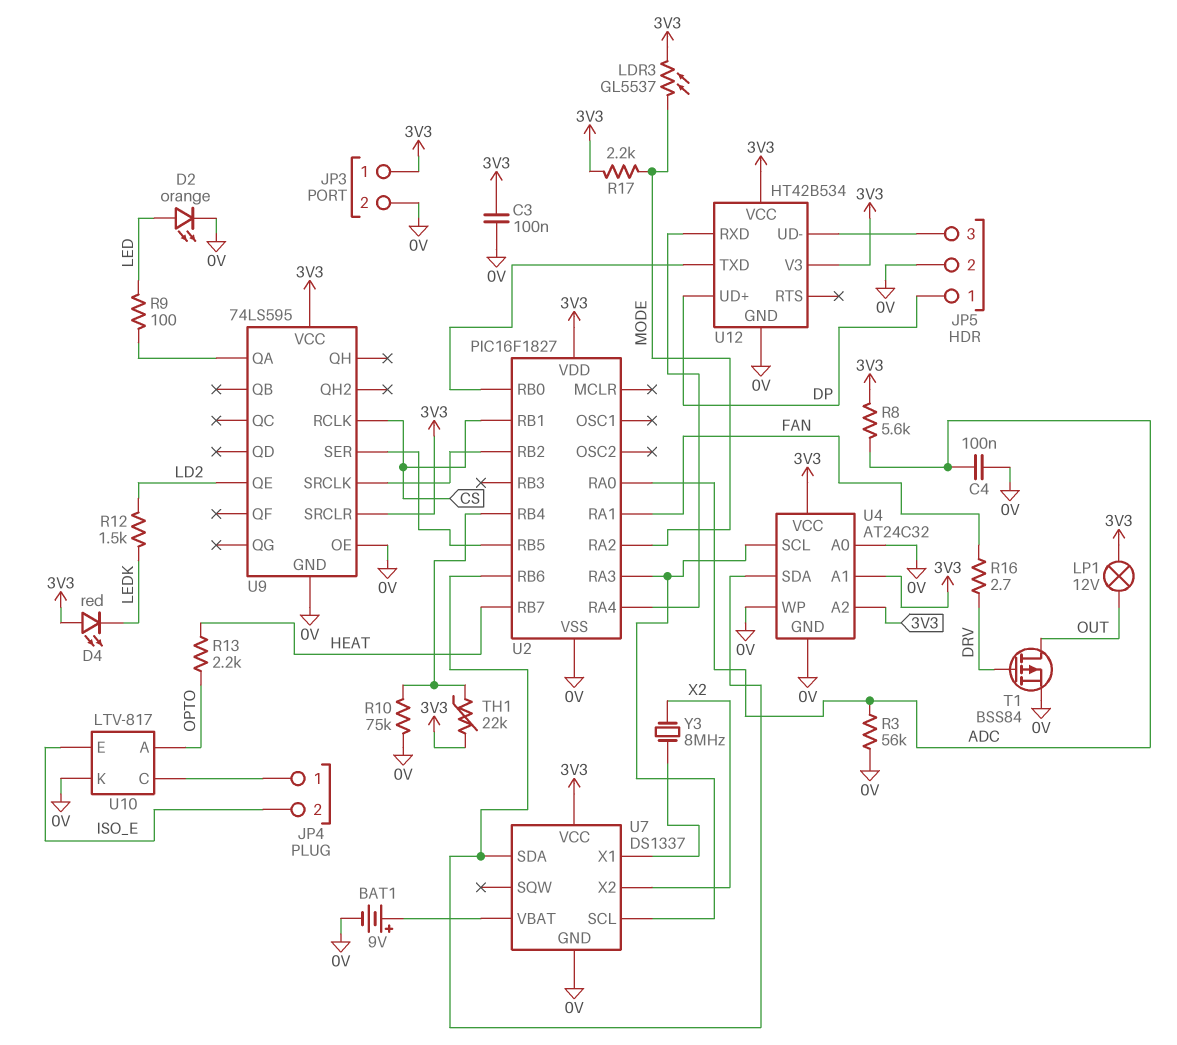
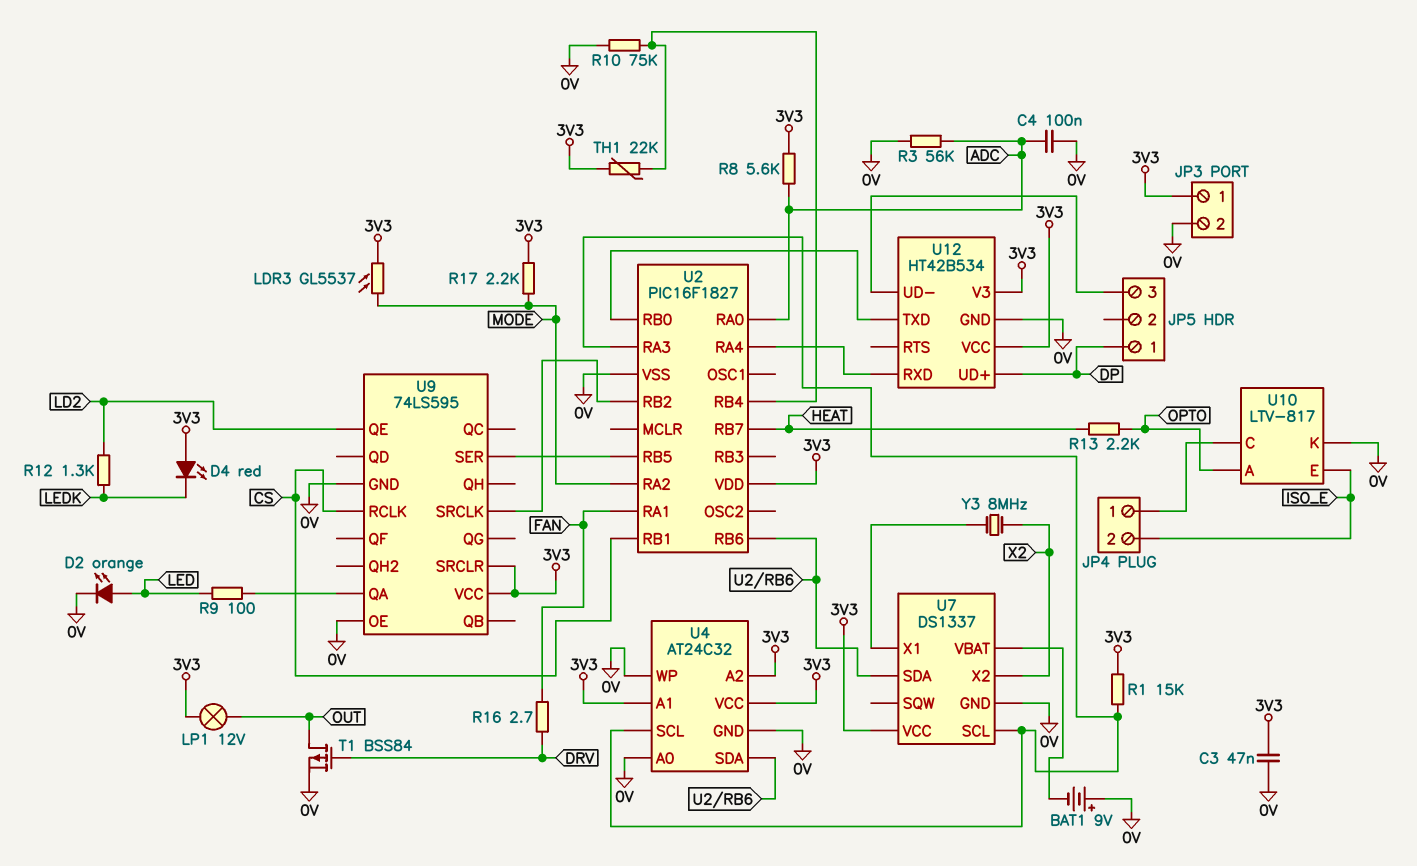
BAT1: 9V (plus U7/VBAT, minus 0V) -> 9V (plus 0V, minus U7/VBAT)
C3: 100nF (0V, 3V3) -> 47nF (0V, 3V3)
JP5 pin 2: 0V -> none
R1: none -> 15k (3V3, U2/RA3)
R12: 1.5k (LD2, LEDK) -> 1.3k (LD2, LEDK)

